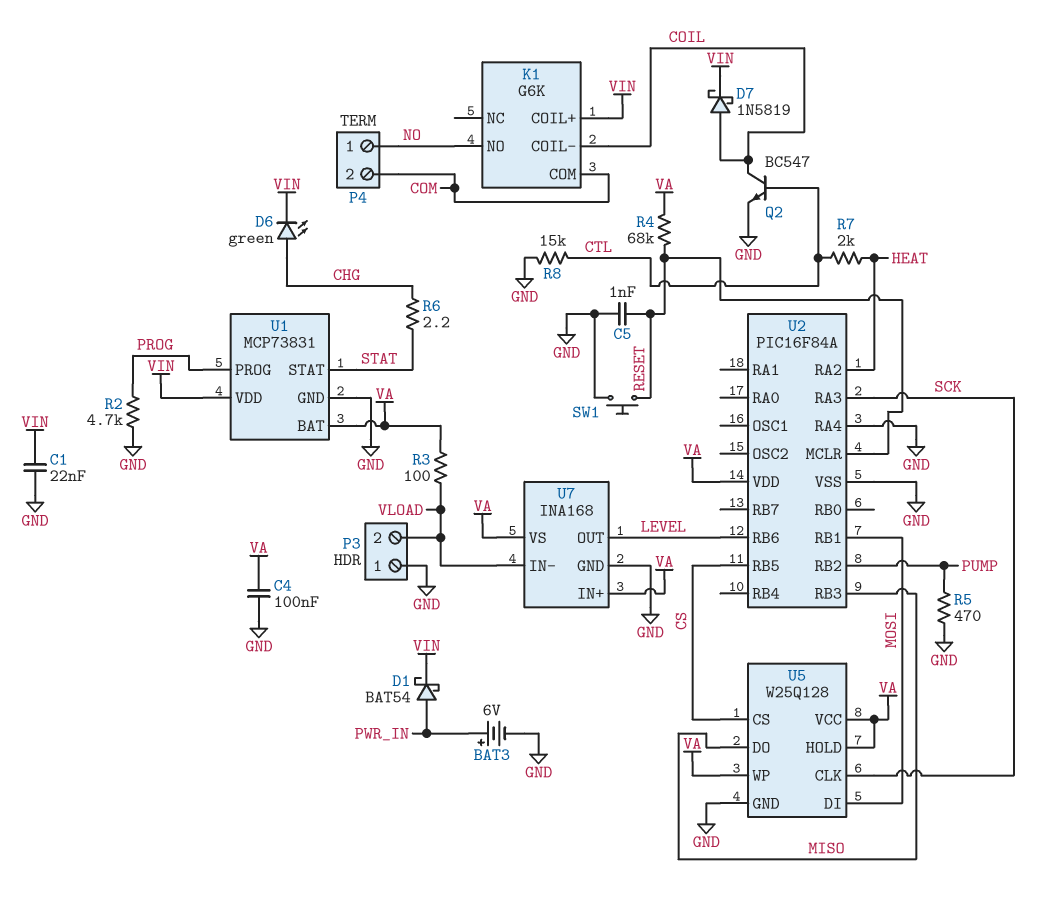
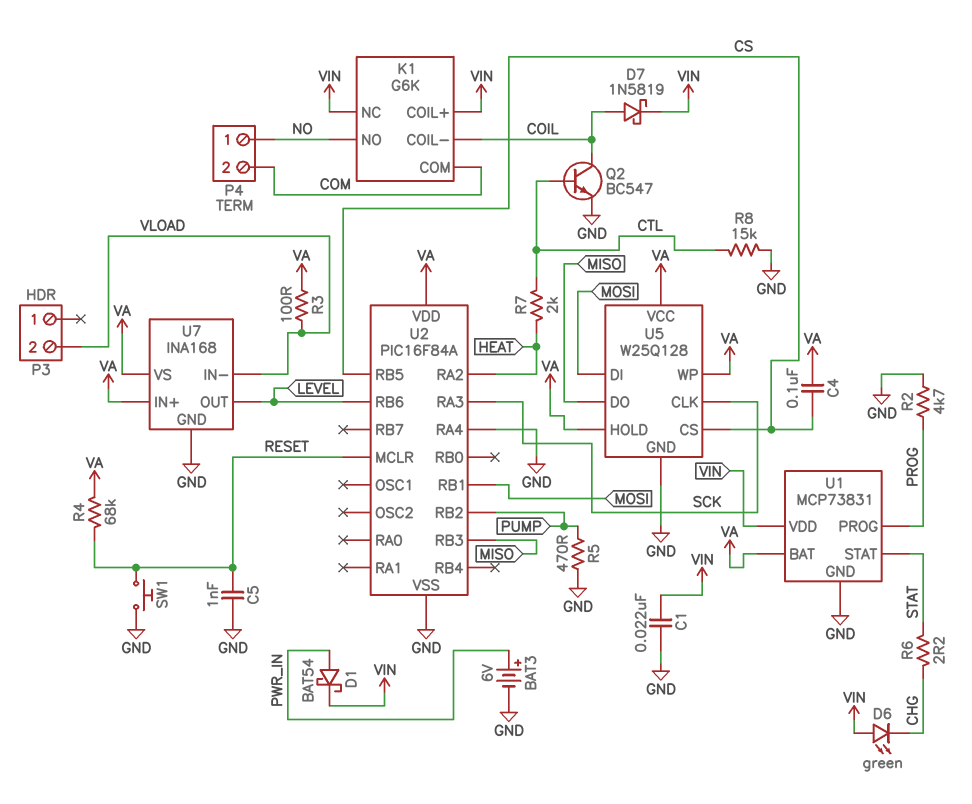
C4: 100nF (GND, VA) -> 100nF (CS, VA)
D6: LED green (A CHG, K VIN) -> LED green (A VIN, K CHG)
K1 pin NC: none -> VIN
P3 pin 1: GND -> none

